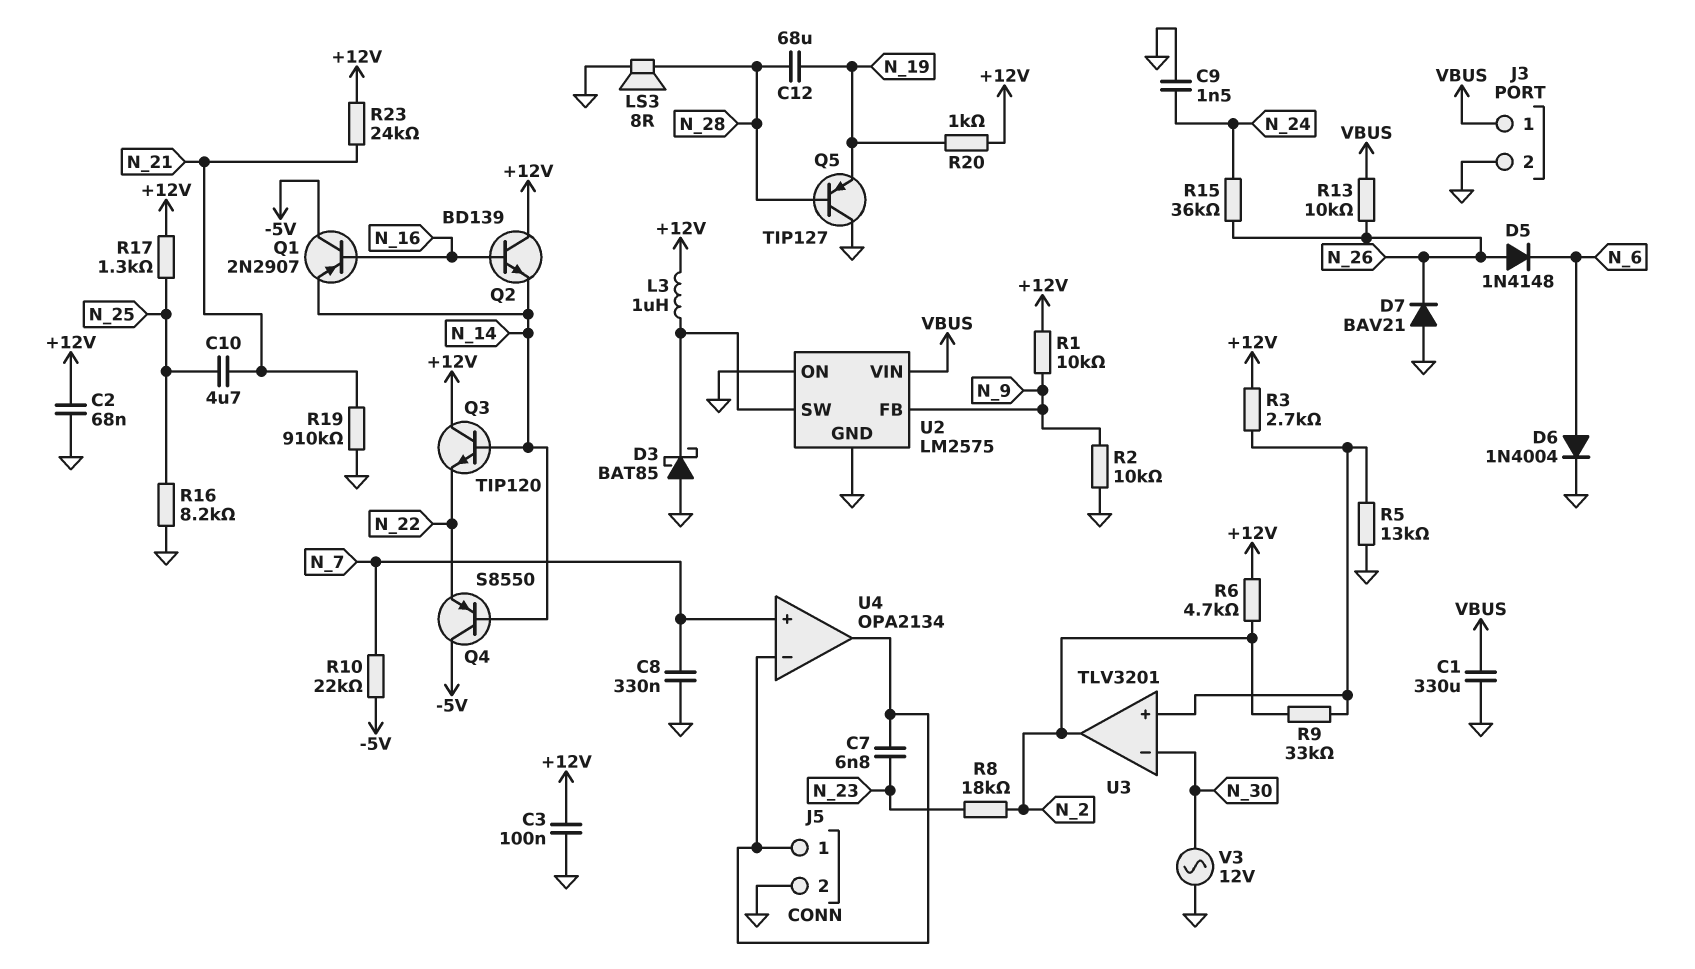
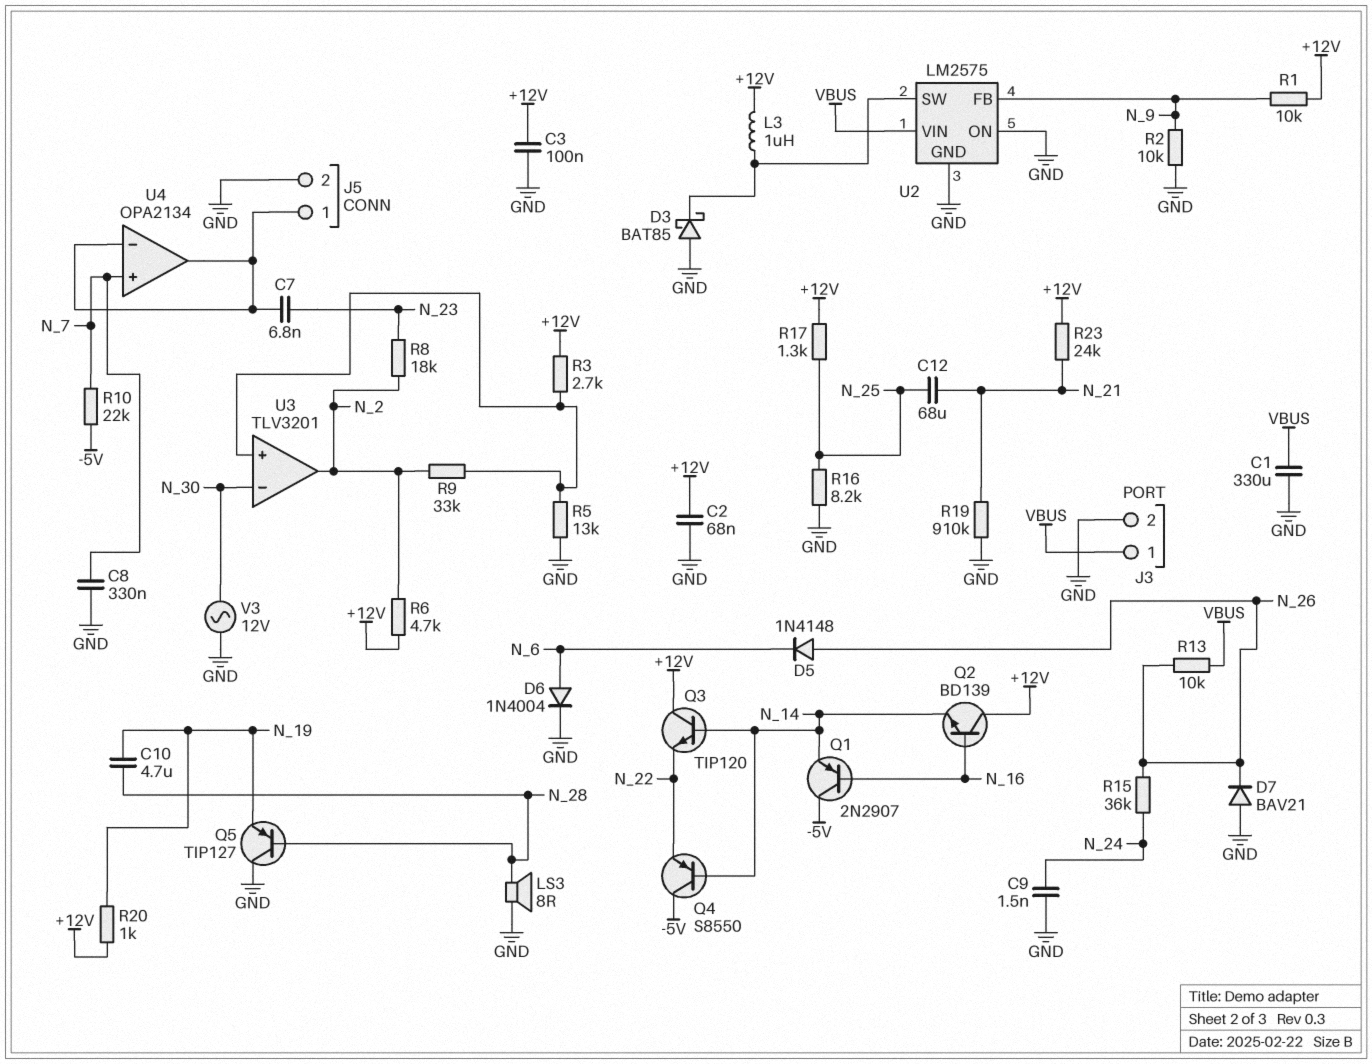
C10: 4.7uF (N_21, N_25) -> 4.7uF (N_19, N_28)
C12: 68uF (N_19, N_28) -> 68uF (N_21, N_25)

